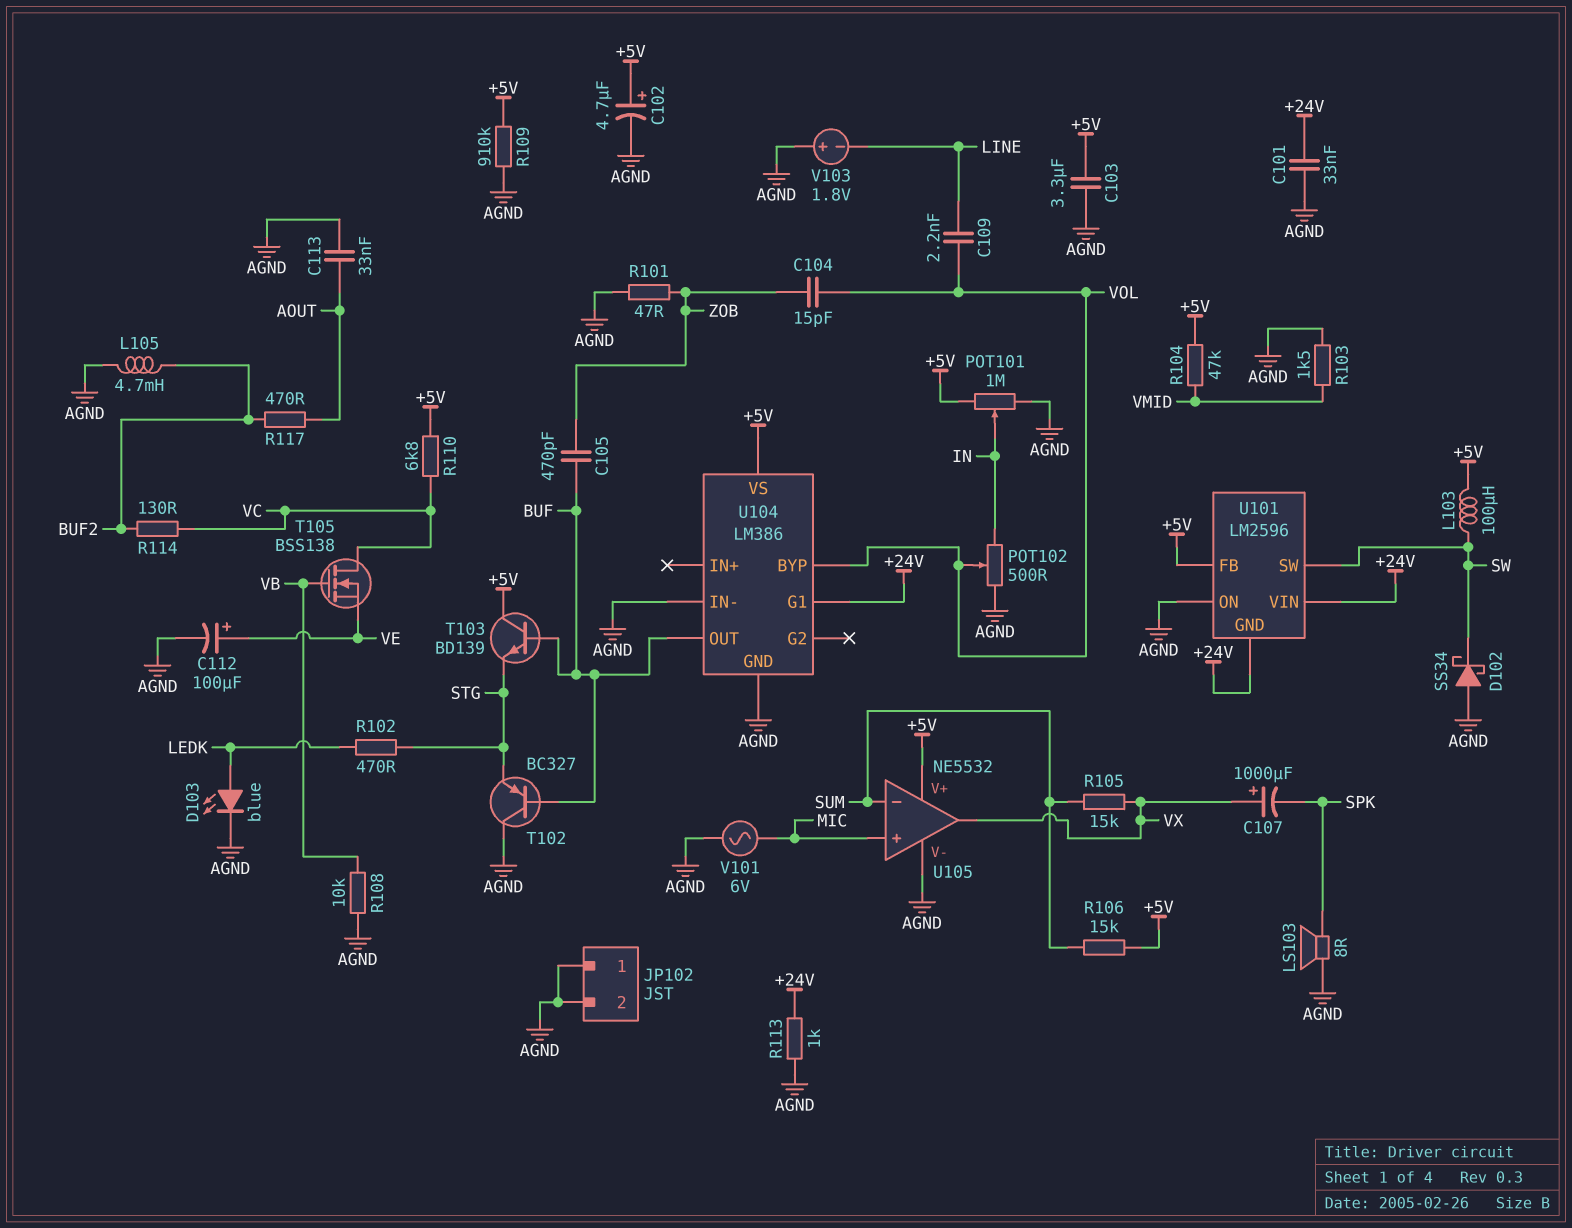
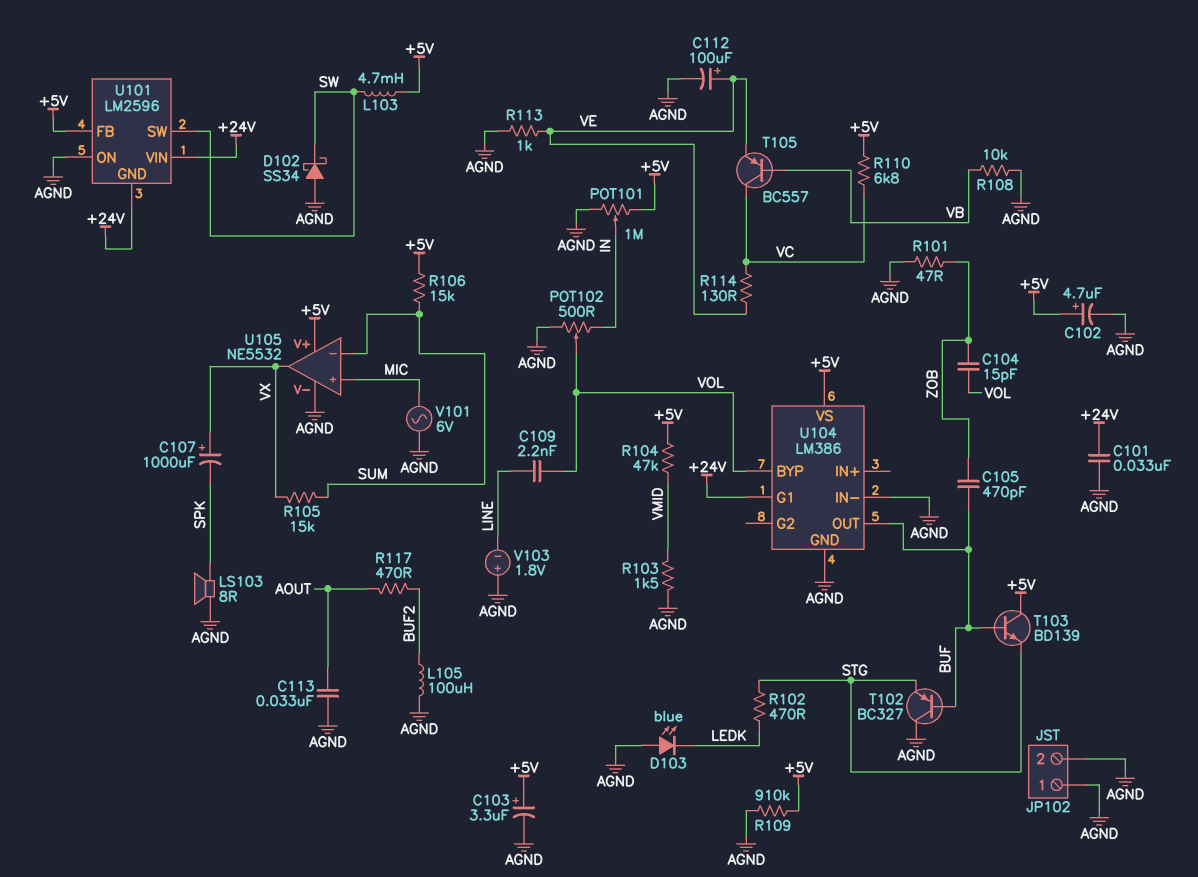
C103: 3.3uF (+5V, AGND) -> 3.3uF (plus +5V, minus AGND)
D103: LED blue (A LEDK, K AGND) -> LED blue (A AGND, K LEDK)
L103: 100uH (+5V, SW) -> 4.7mH (+5V, SW)
L105: 4.7mH (AGND, BUF2) -> 100uH (AGND, BUF2)
R113: 1k (+24V, AGND) -> 1k (AGND, VE)
R114: 130 (BUF2, VC) -> 130 (VC, VE)
T105: NMOS BSS138 (G VB, D VC, S VE) -> PNP BC557 (B VB, C VC, E VE)

